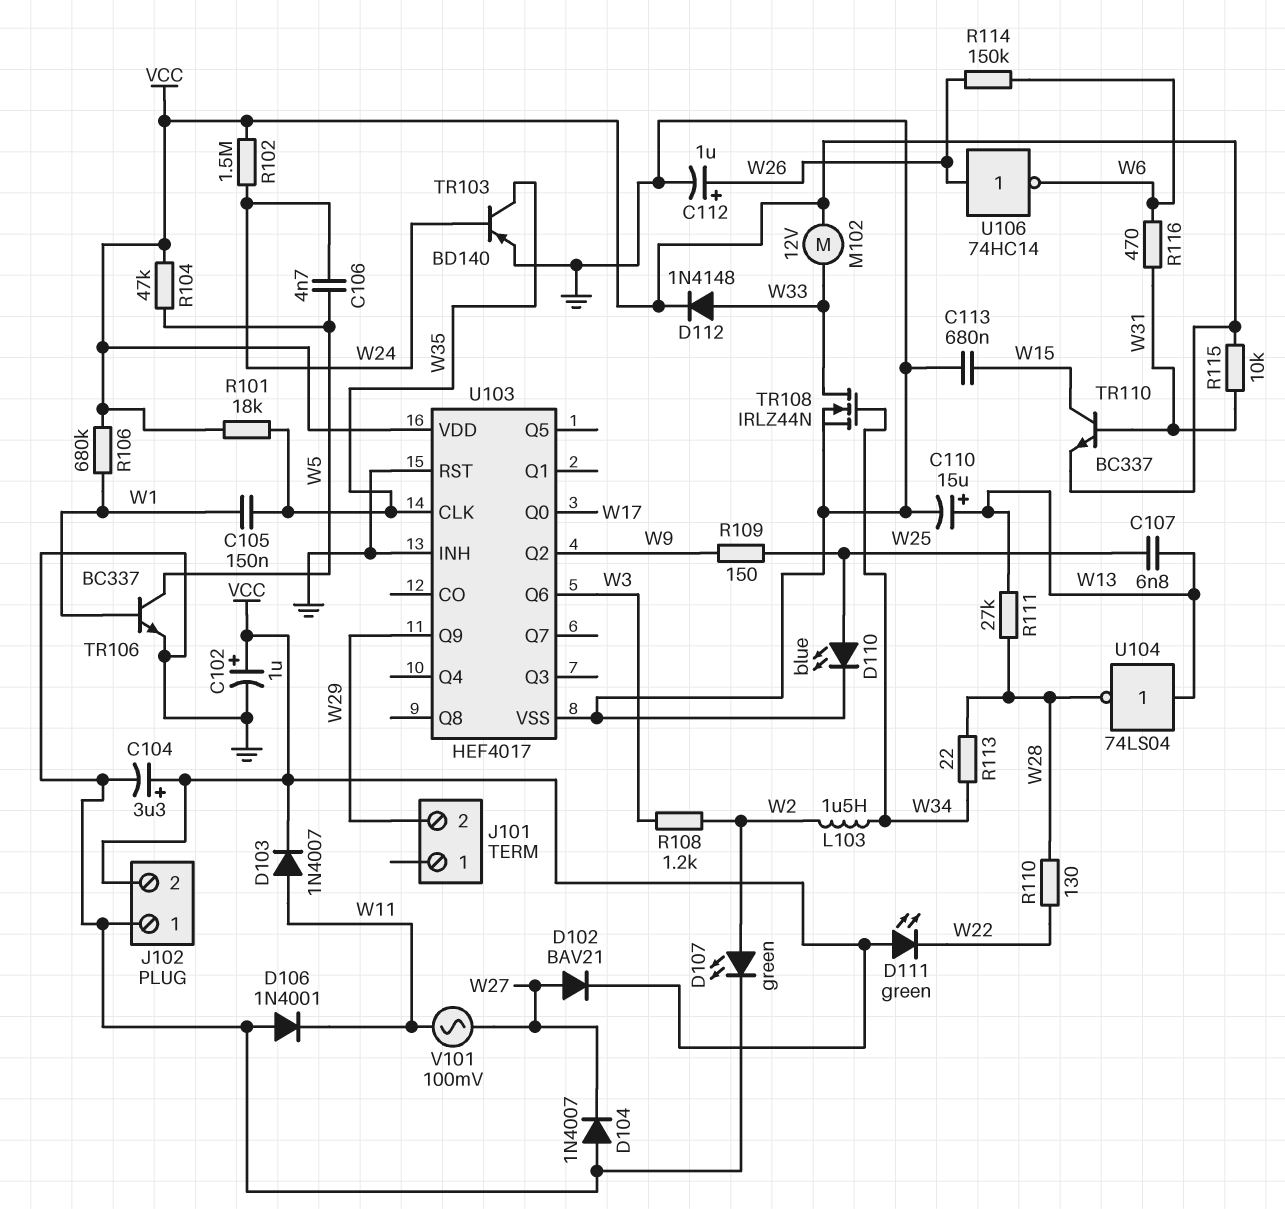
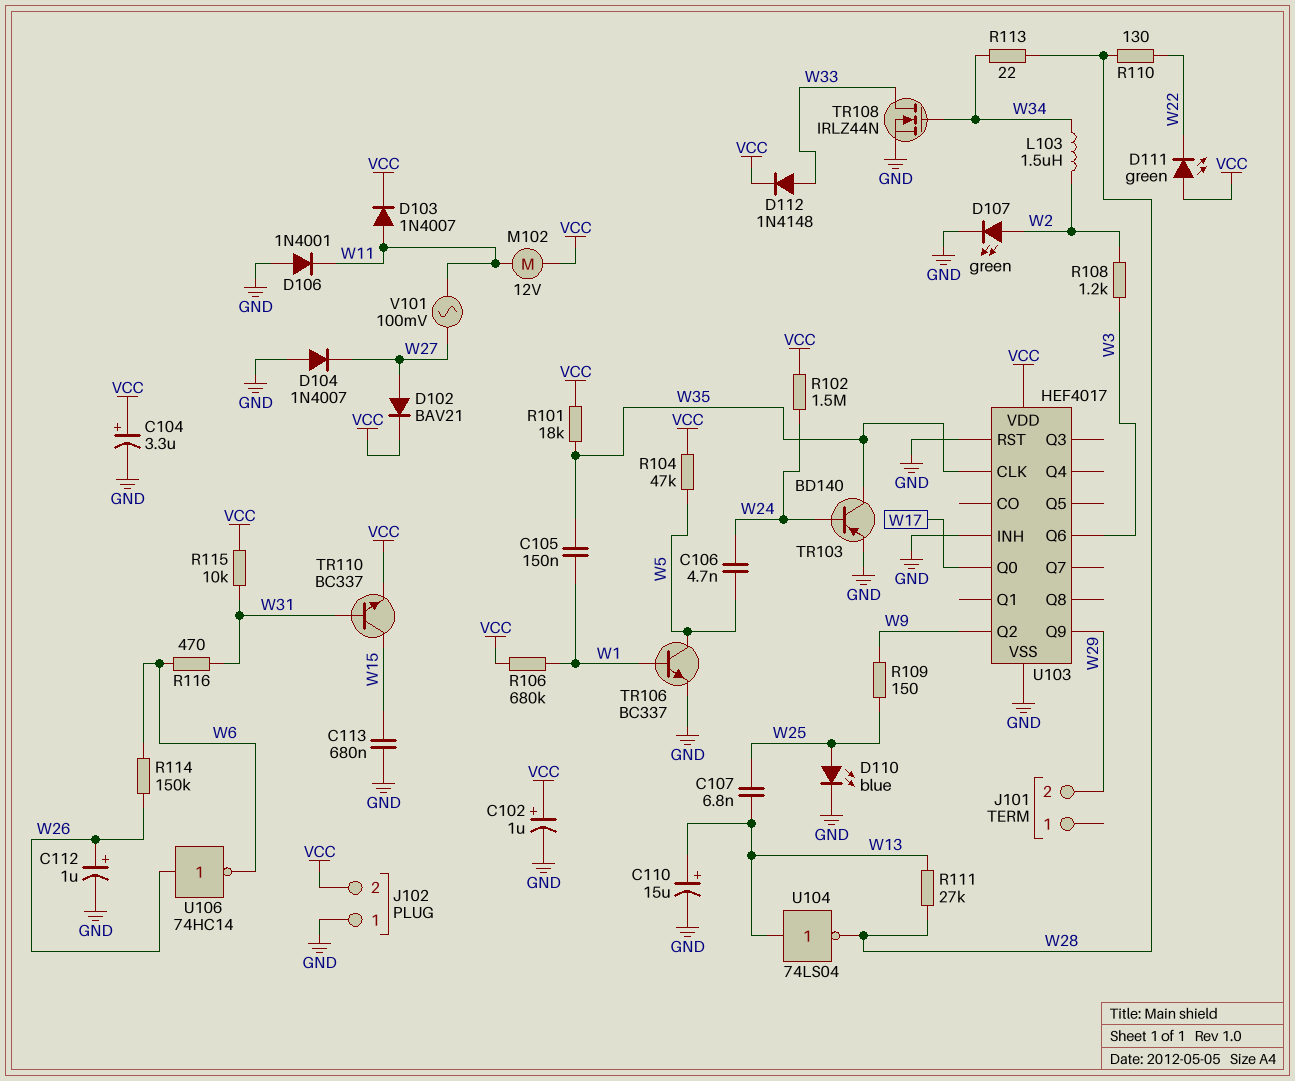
M102: motor 12V (VCC, W33) -> motor 12V (VCC, W11)

